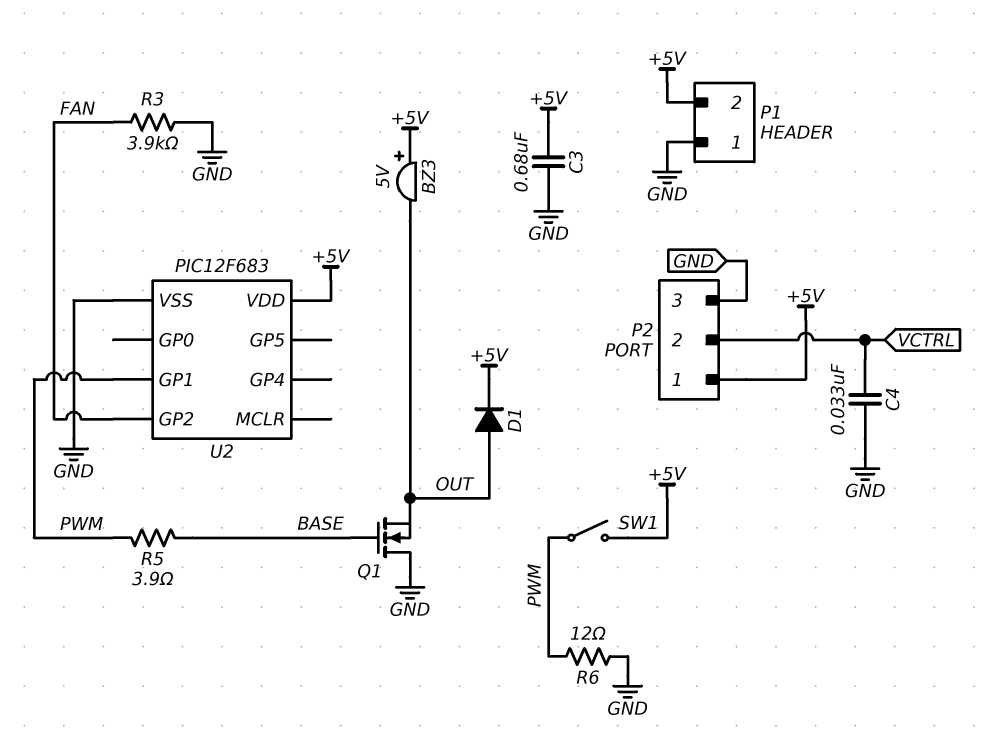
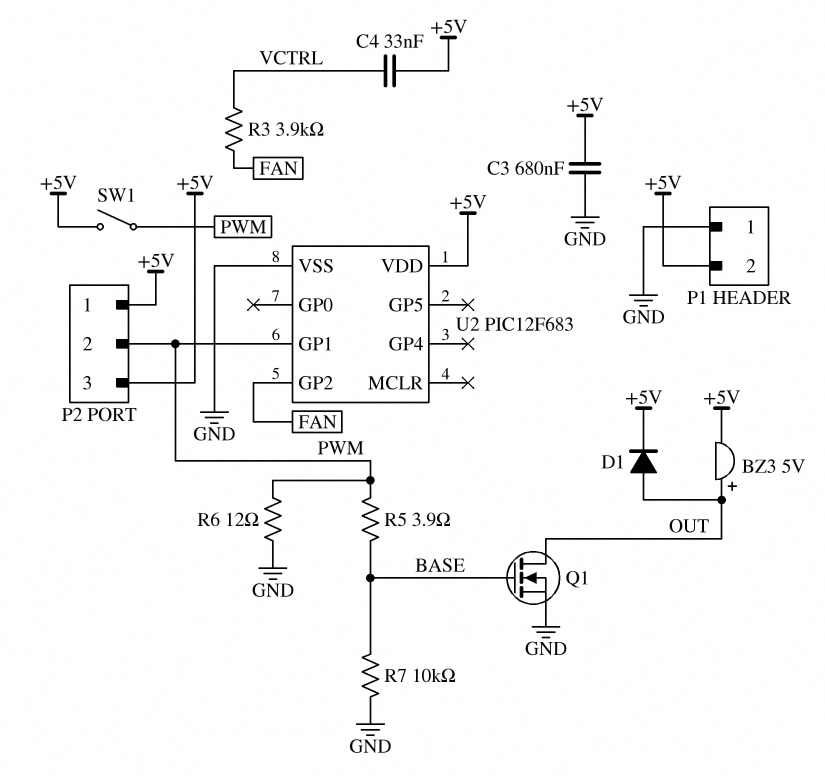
BZ3: buzzer 5V (plus +5V, minus OUT) -> buzzer 5V (plus OUT, minus +5V)
C4: 33nF (GND, VCTRL) -> 33nF (+5V, VCTRL)
P2 pin 2: VCTRL -> PWM
P2 pin 3: GND -> +5V
Q1: NMOS (G BASE, D GND, S OUT) -> NMOS (G BASE, D OUT, S GND)
R3: 3.9k (FAN, GND) -> 3.9k (FAN, VCTRL)
R7: none -> 10k (BASE, GND)

